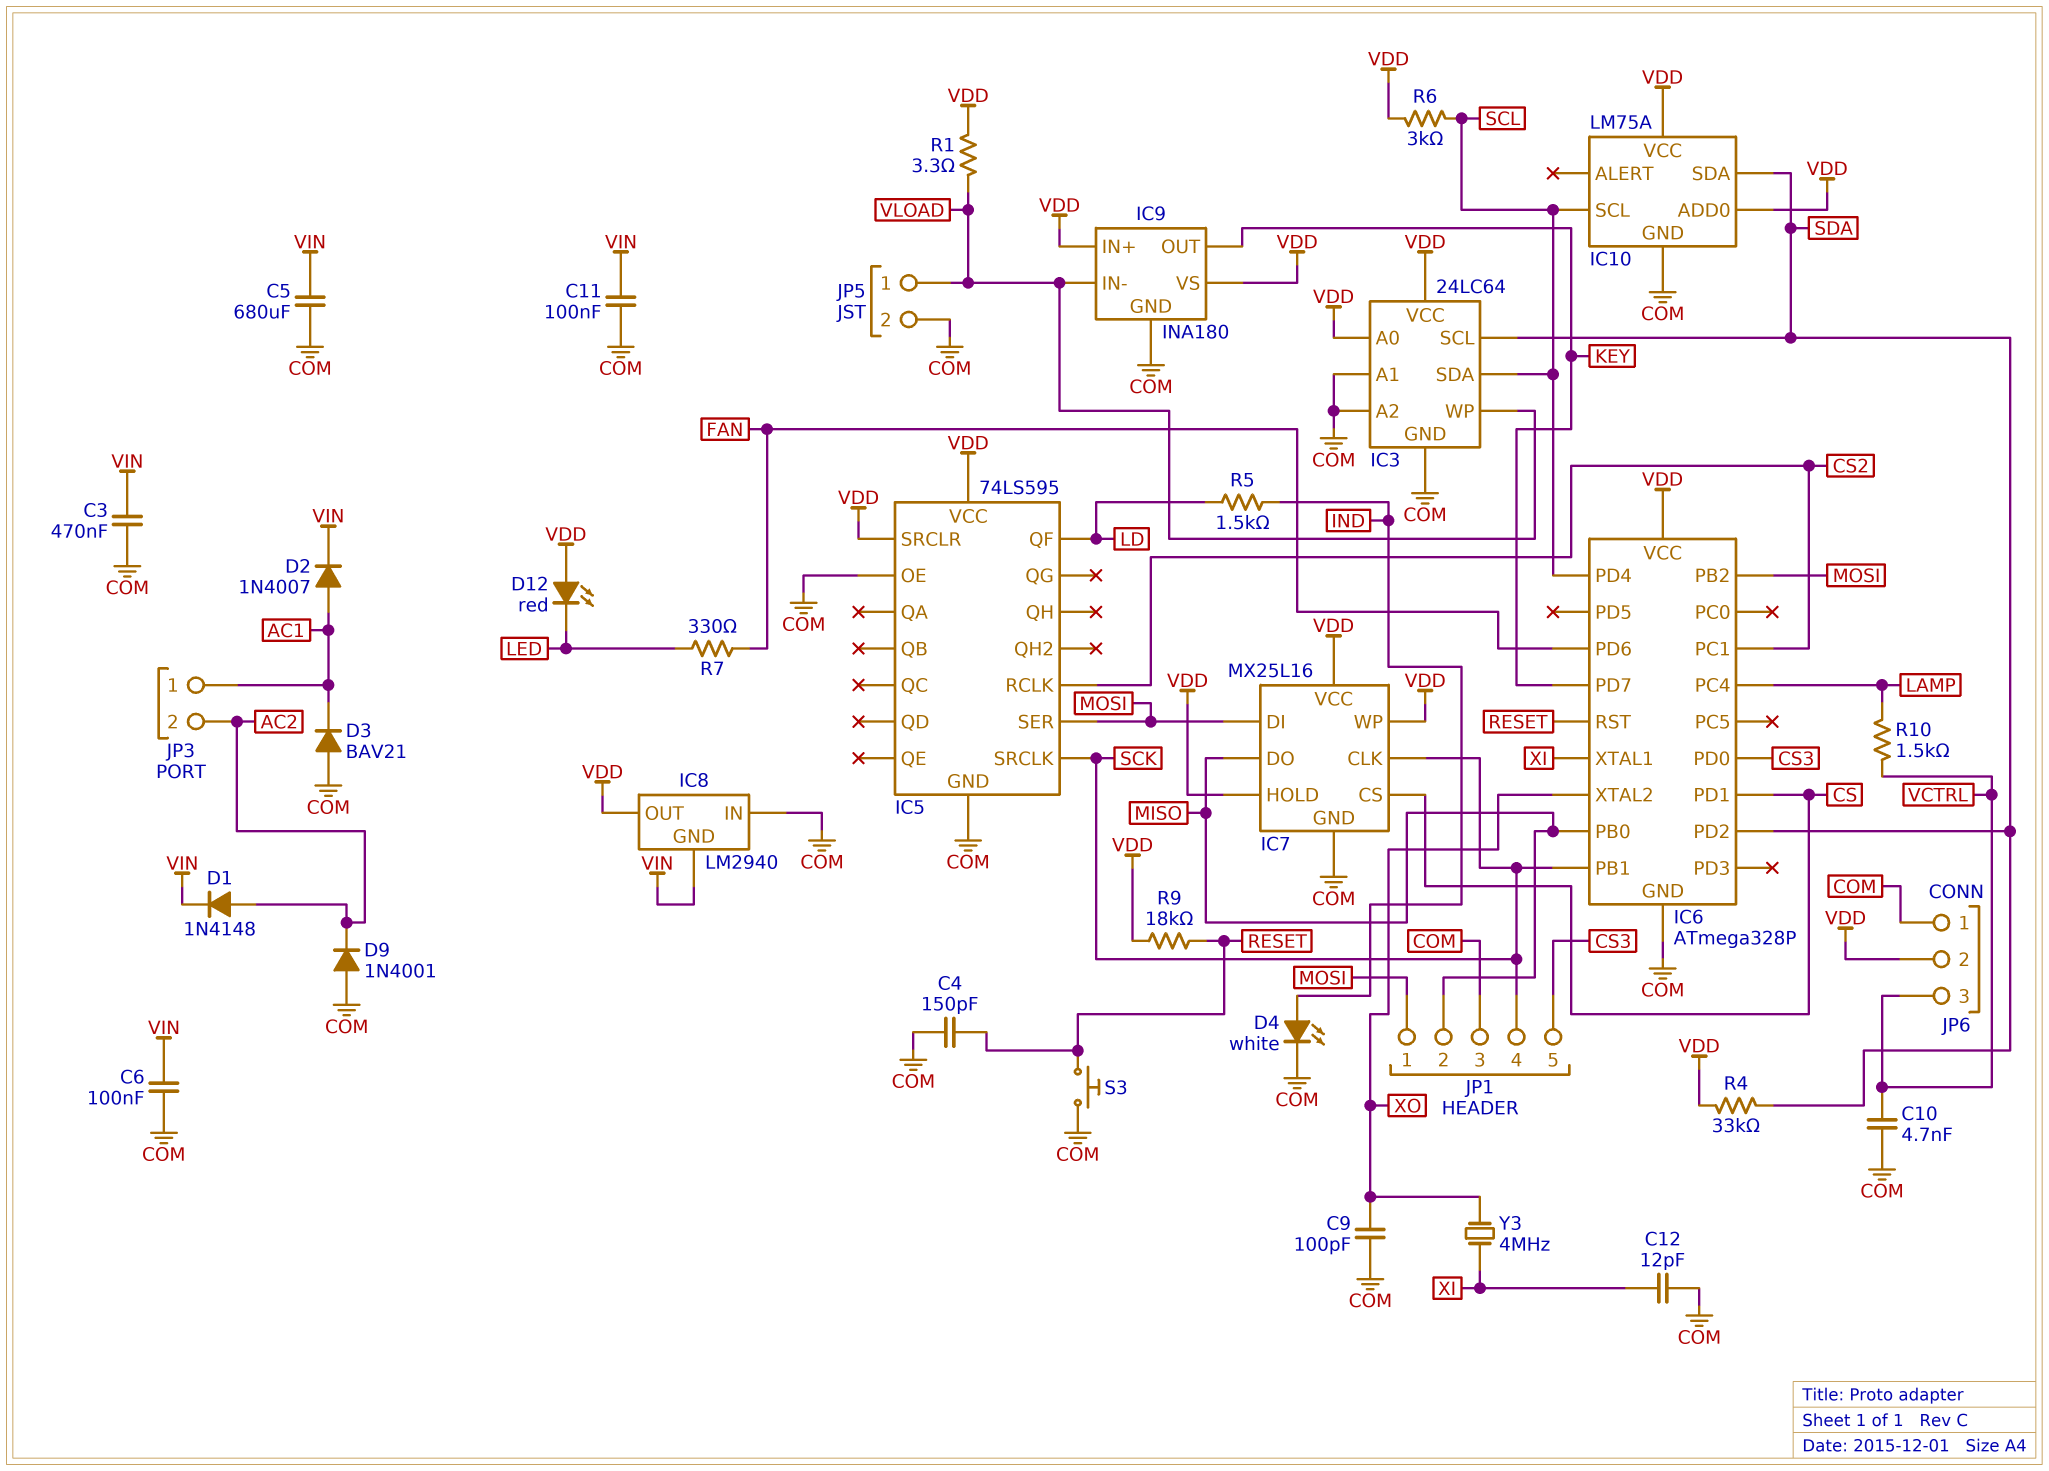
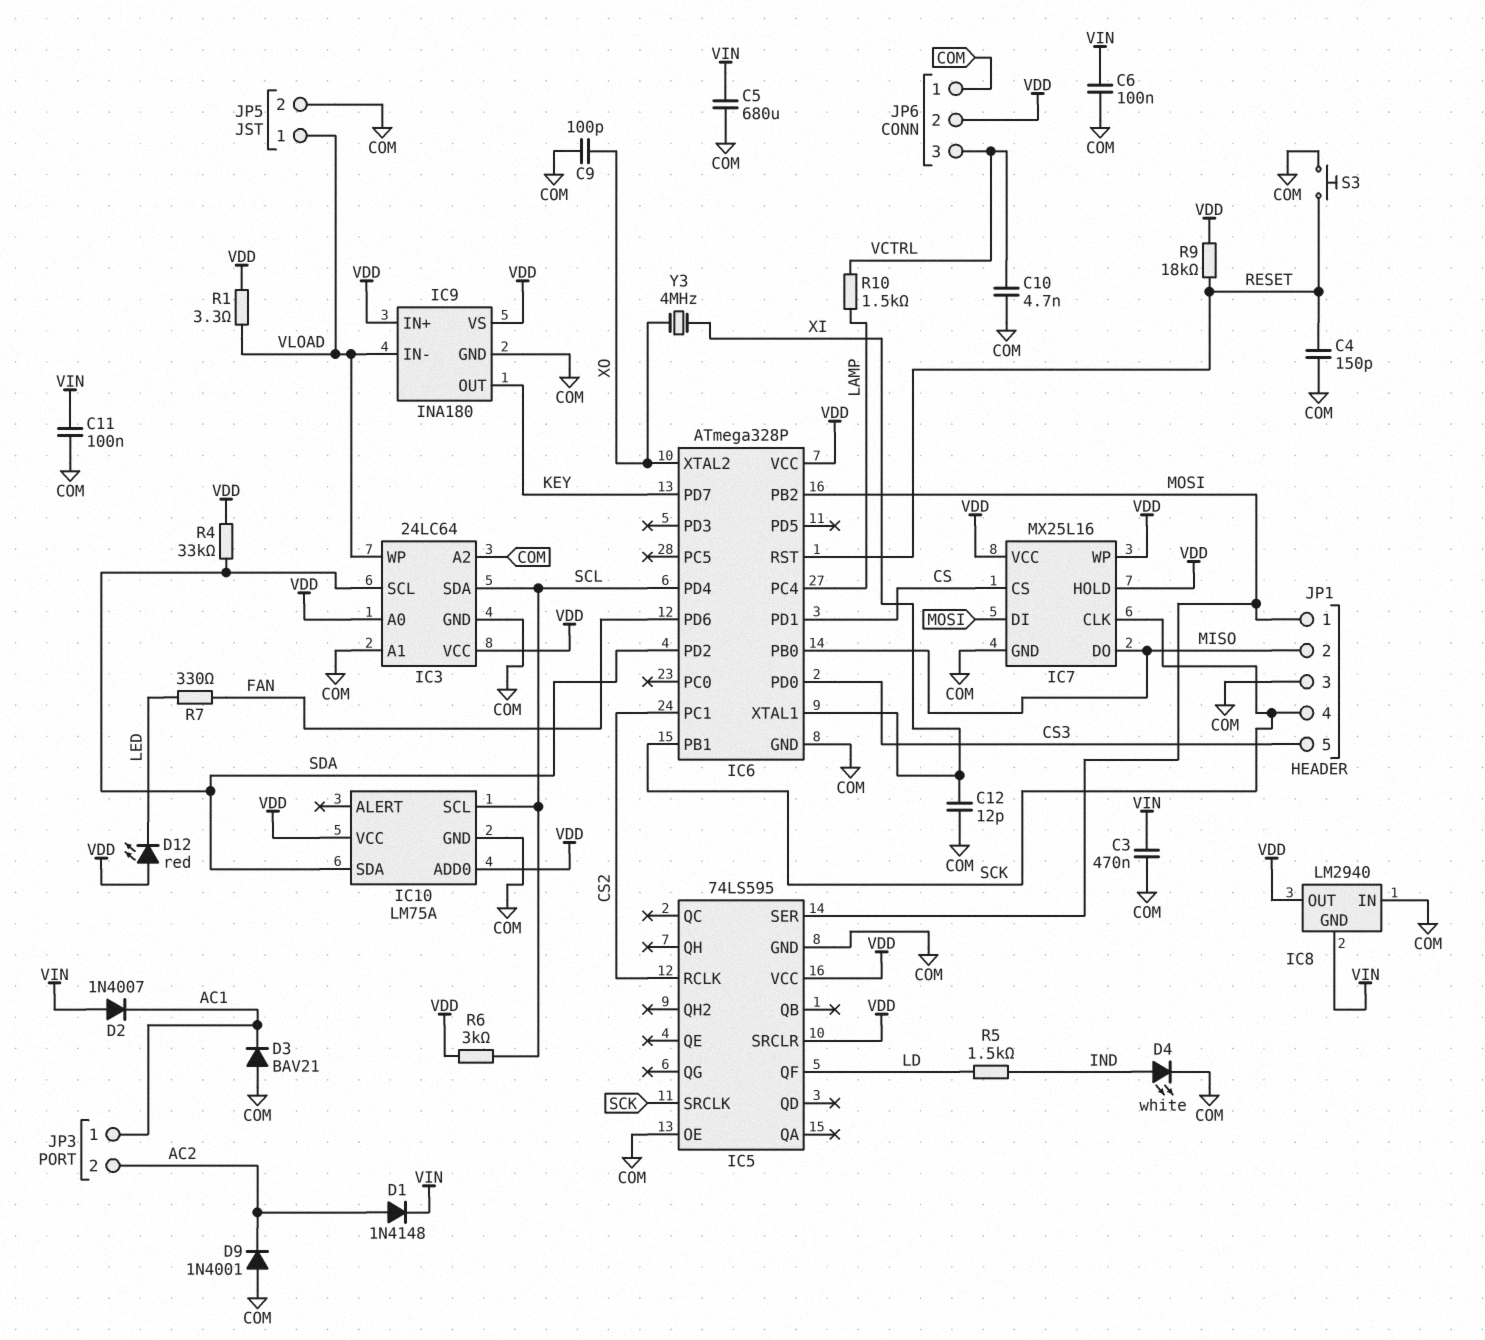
D2: diode 1N4007 (A AC1, K VIN) -> diode 1N4007 (A VIN, K AC1)

